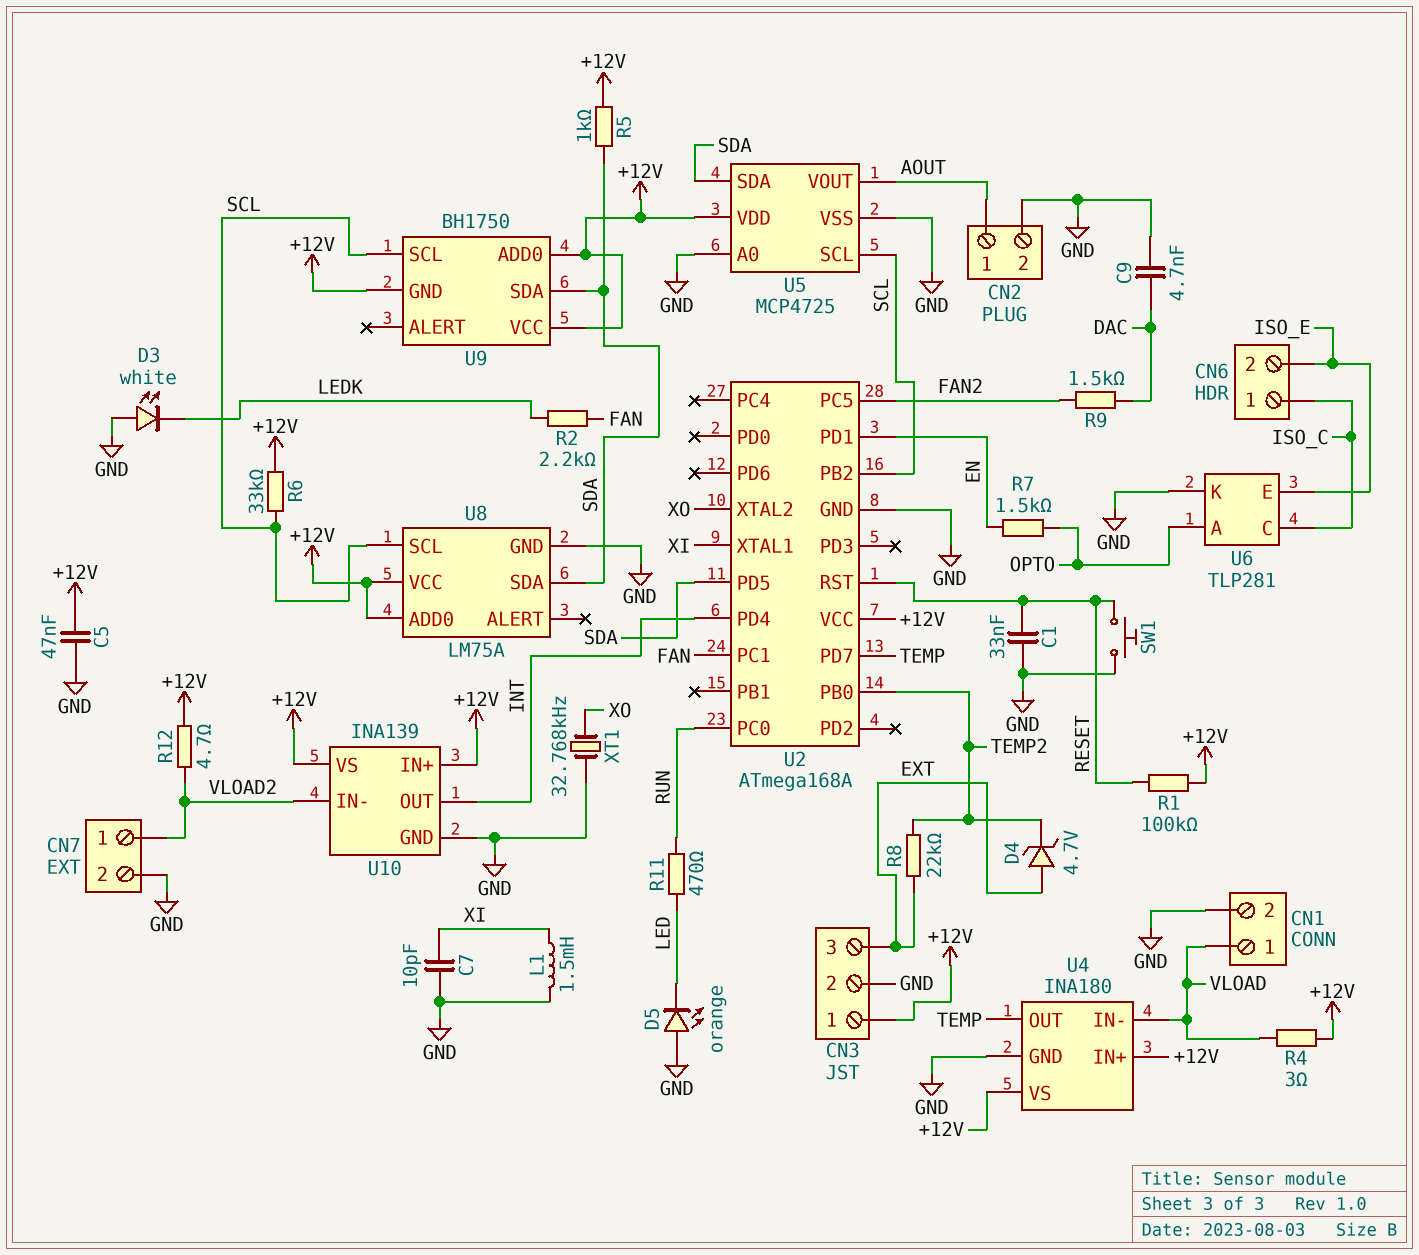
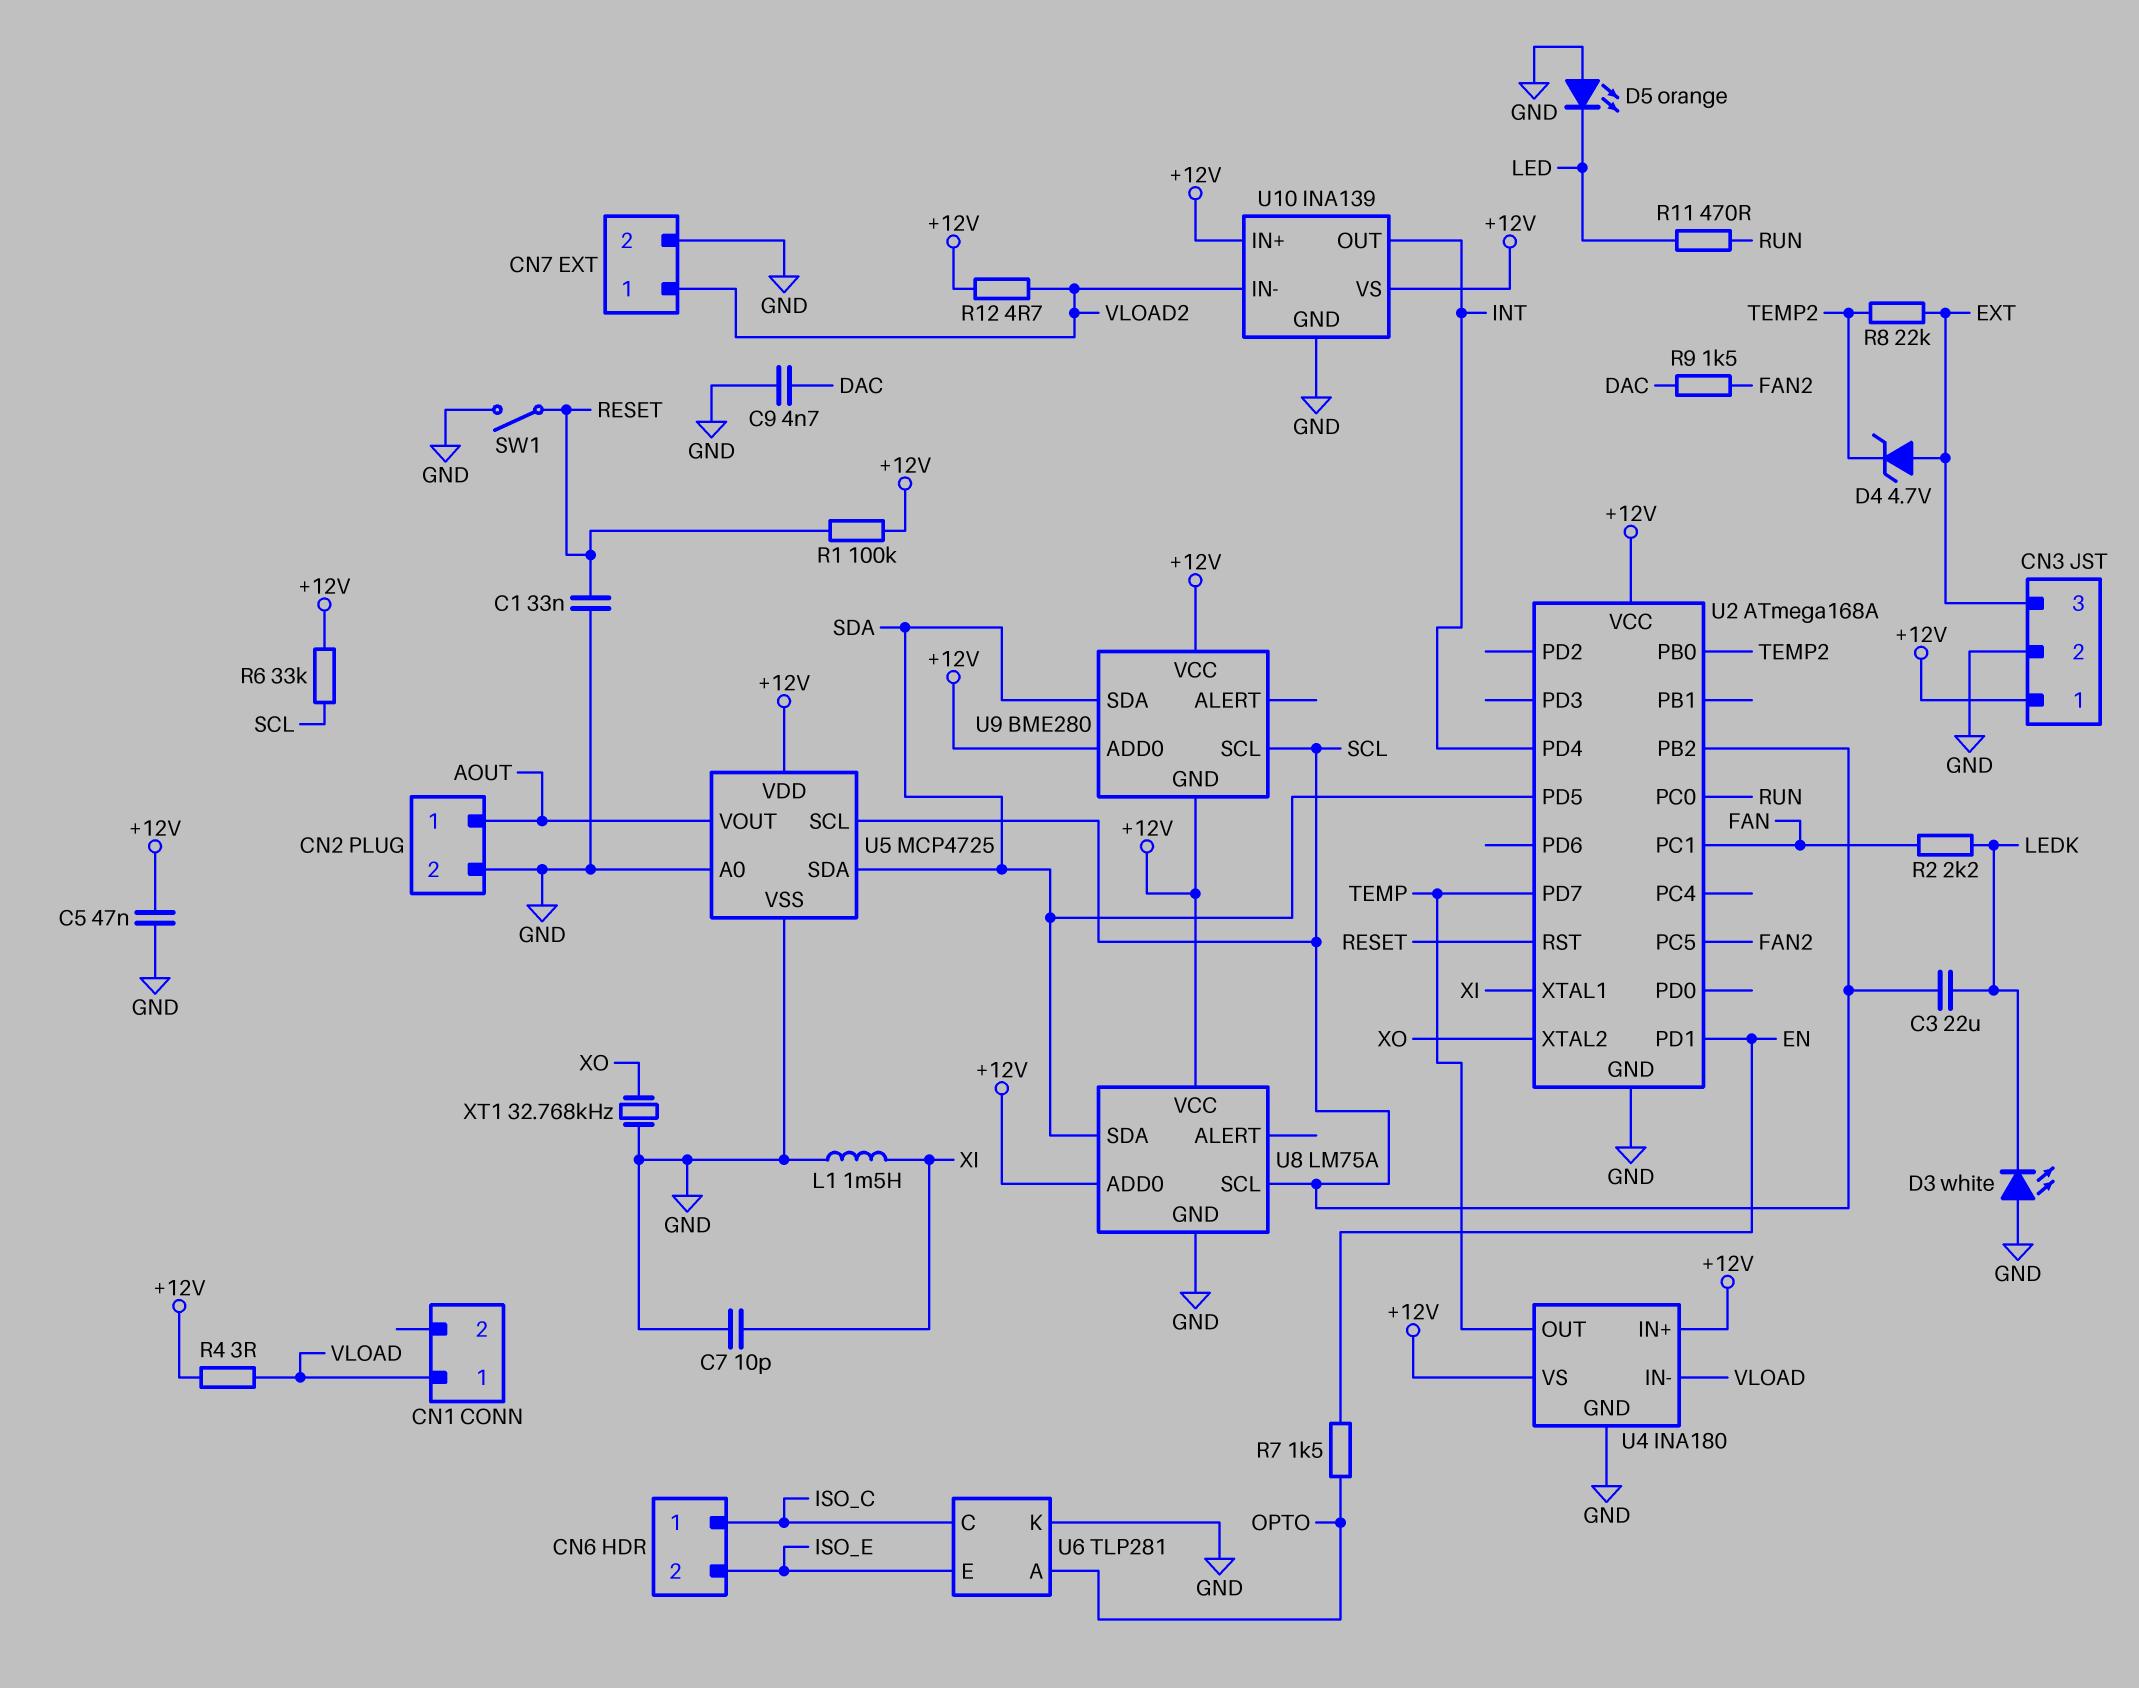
C3: none -> 22uF (LEDK, SCL)
CN1 pin 2: GND -> none
R5: 1k (+12V, SDA) -> none
SW1: button (GND, RESET) -> switch (GND, RESET)
U9: BH1750 -> BME280

